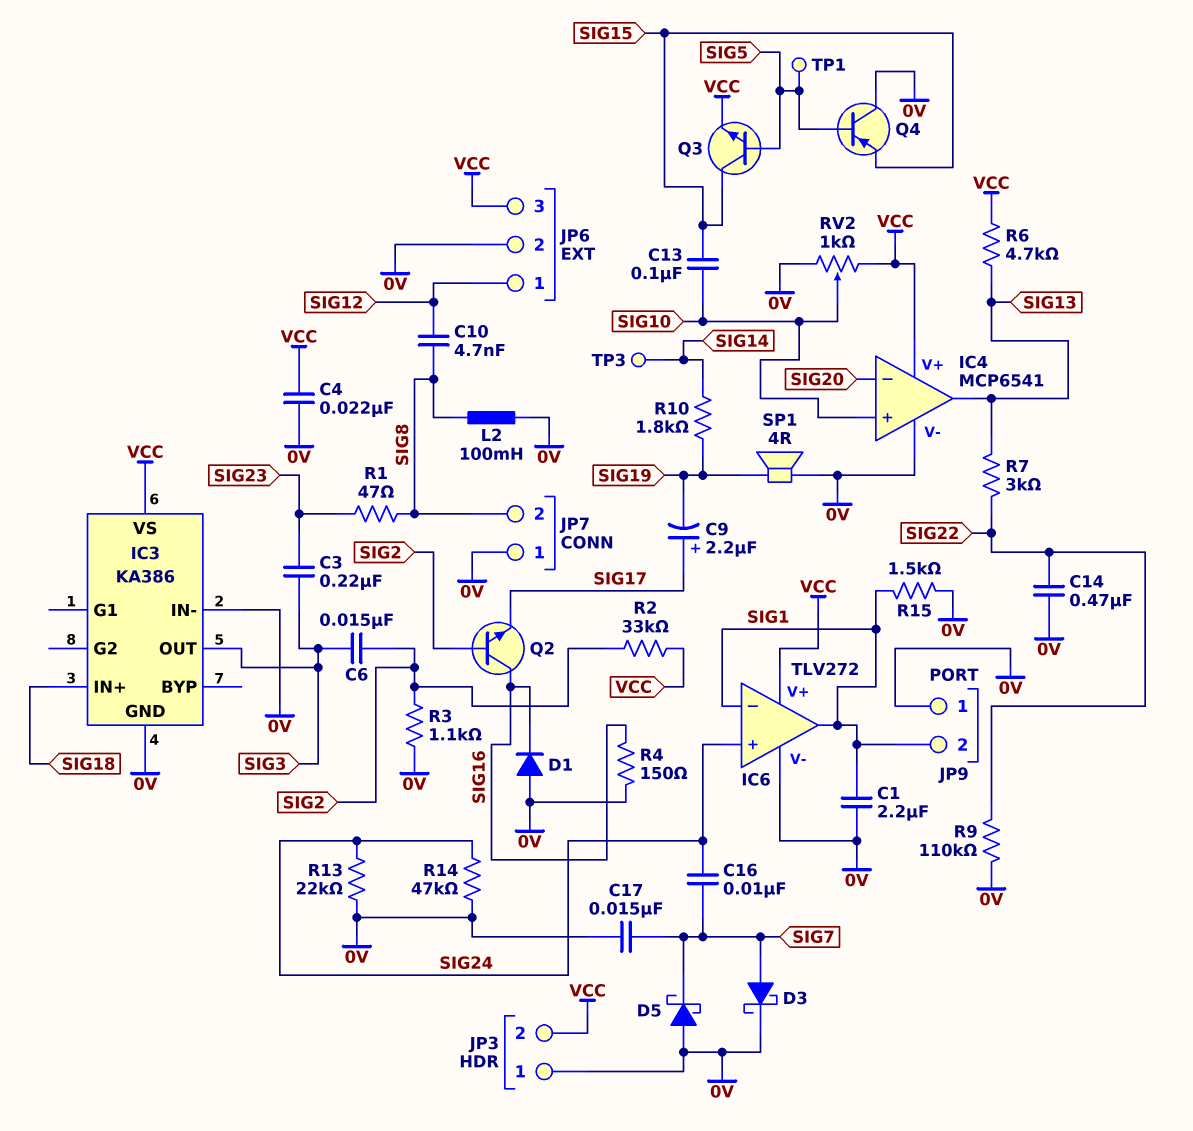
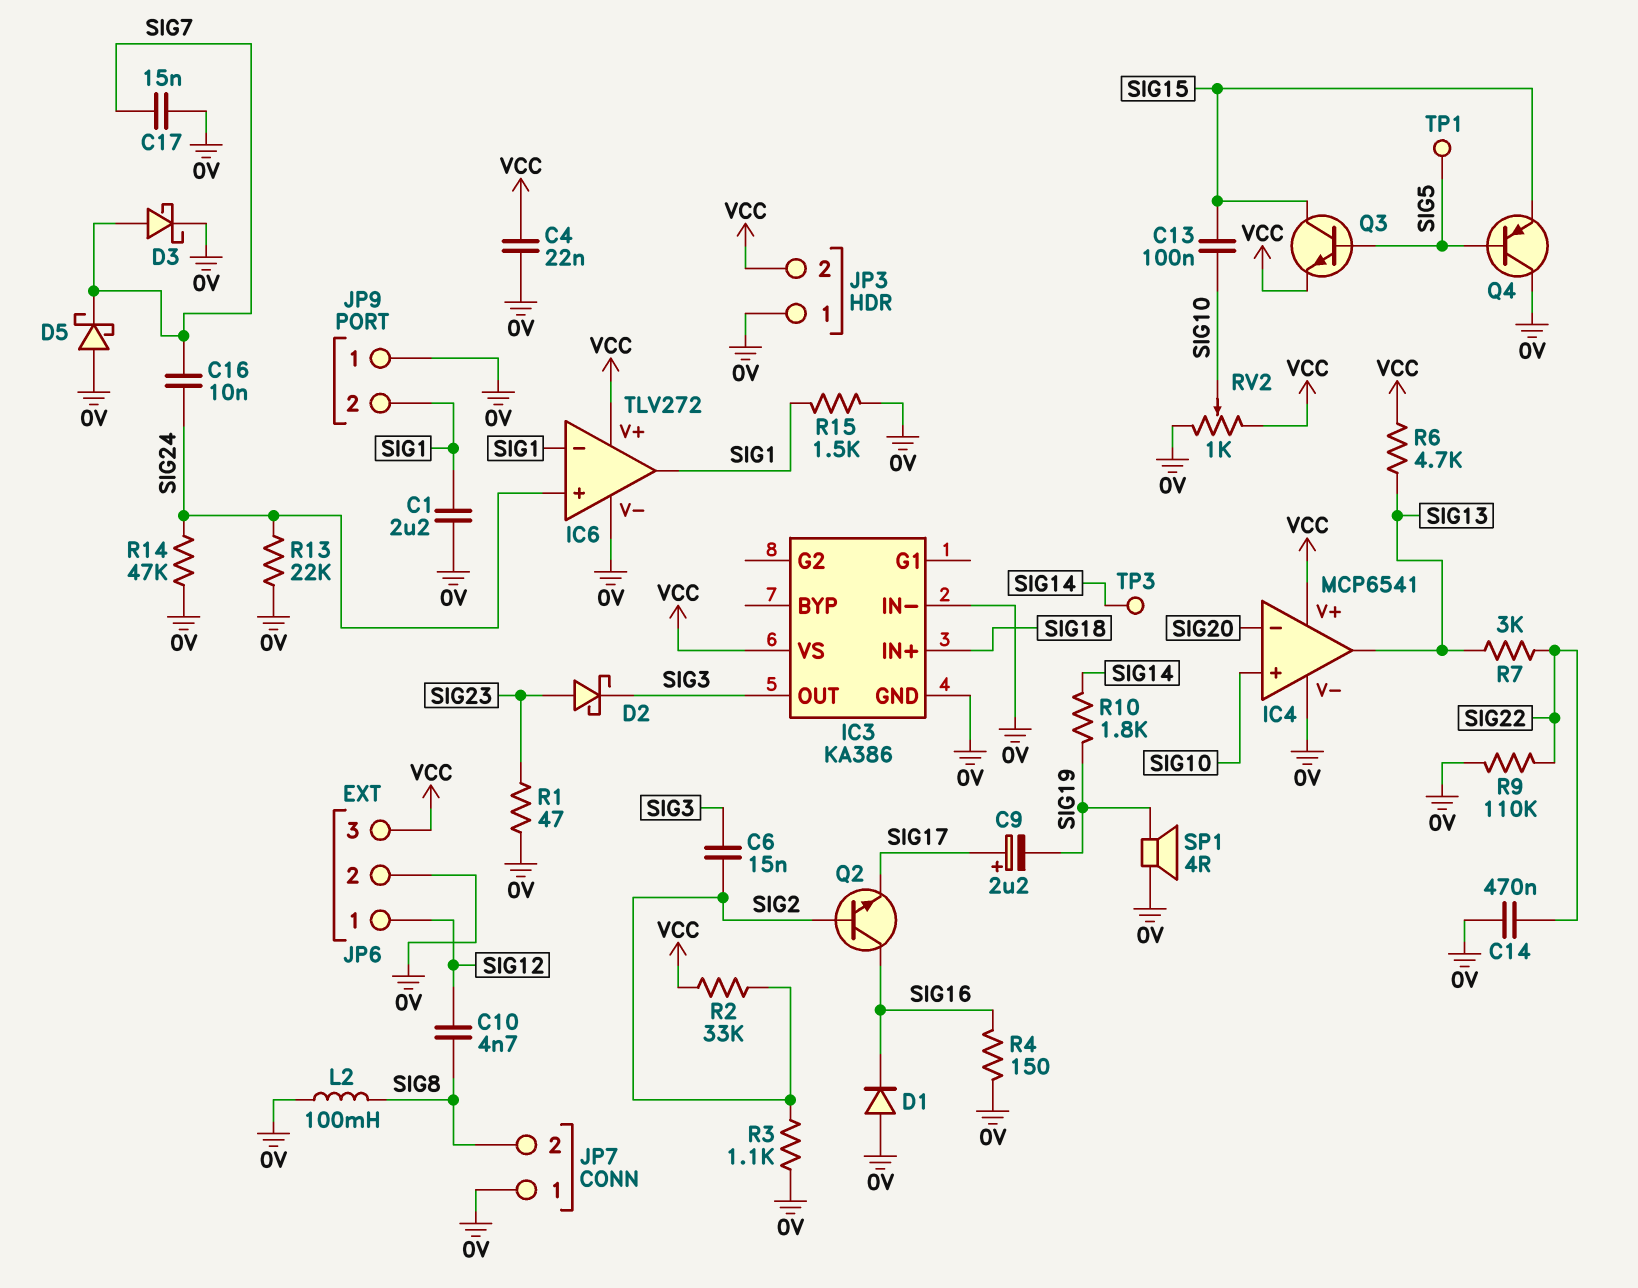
C3: 220nF (SIG3, SIG23) -> none
D2: none -> schottky (A SIG23, K SIG3)
R1: 47 (SIG8, SIG23) -> 47 (0V, SIG23)

